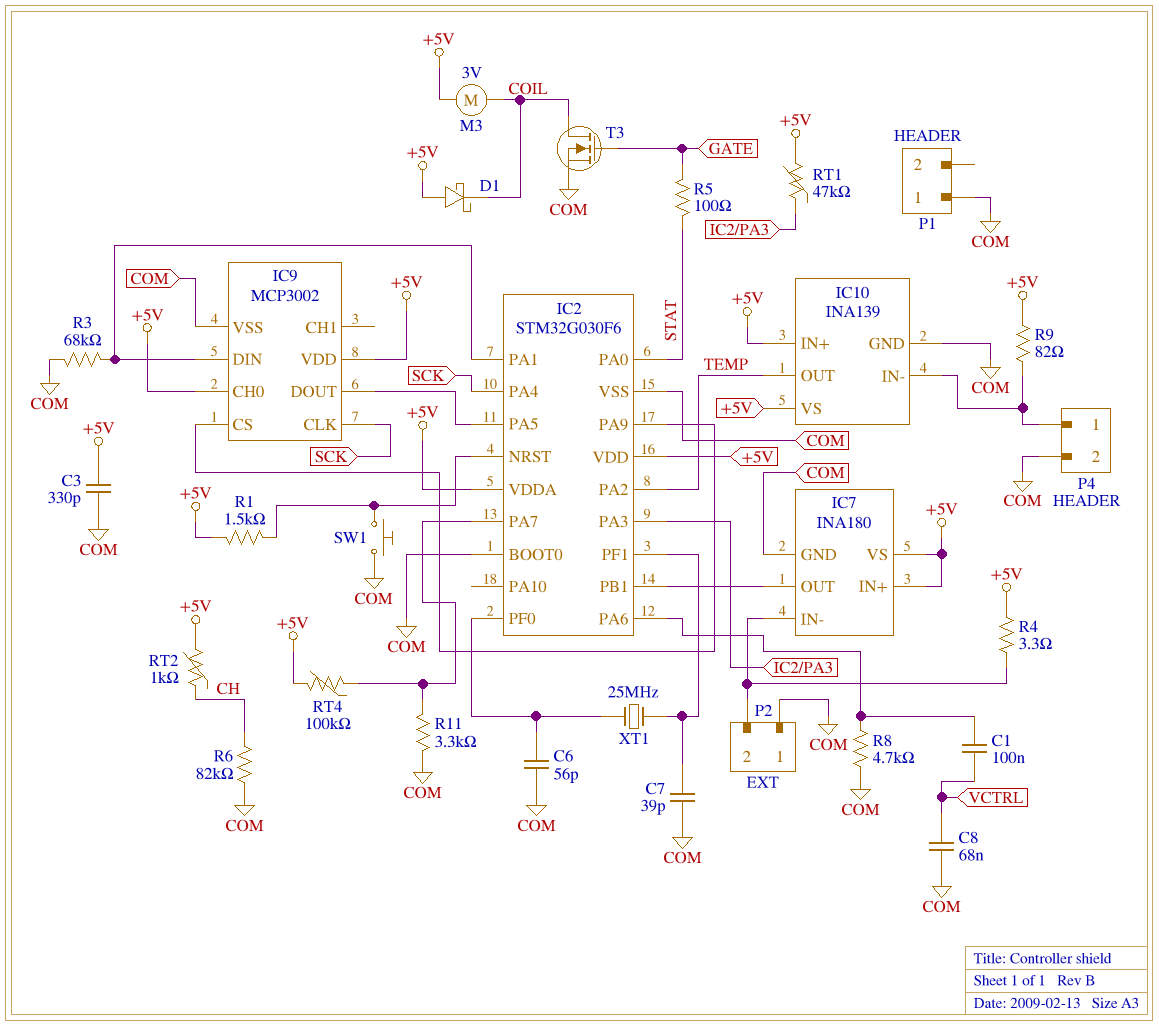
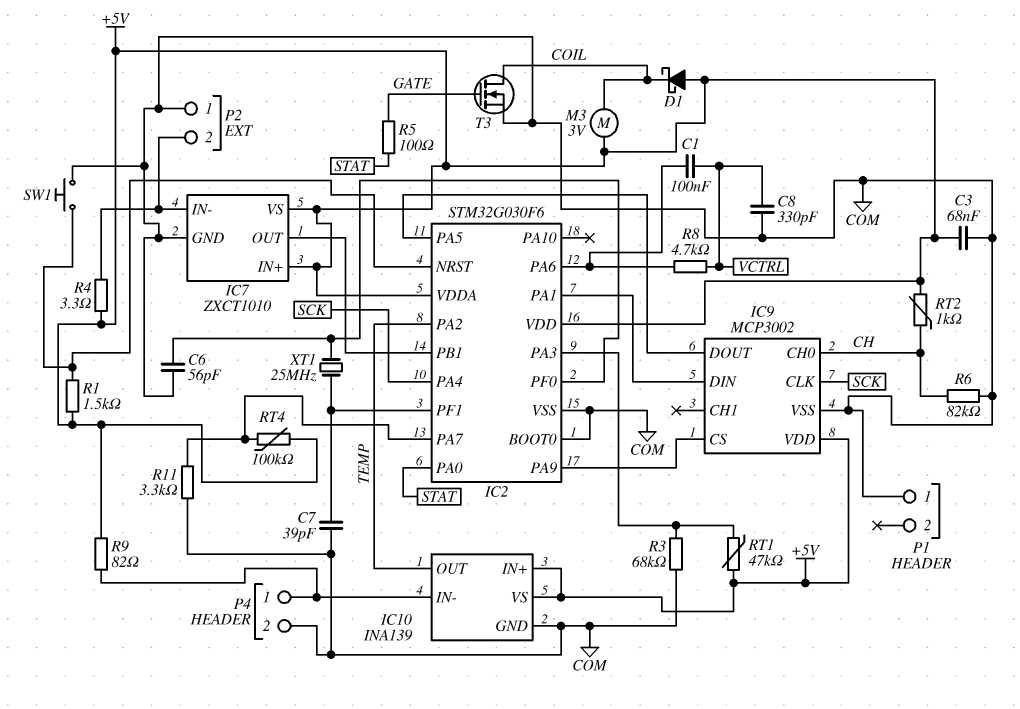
C3: 330pF (+5V, COM) -> 68nF (+5V, COM)
C8: 68nF (COM, VCTRL) -> 330pF (COM, VCTRL)
IC7: INA180 -> ZXCT1010
IC9 pin CH0: +5V -> CH
R3: 68k (COM, IC2/PA1) -> 68k (COM, IC2/PA3)
R8: 4.7k (COM, IC2/PA6) -> 4.7k (IC2/PA6, VCTRL)

